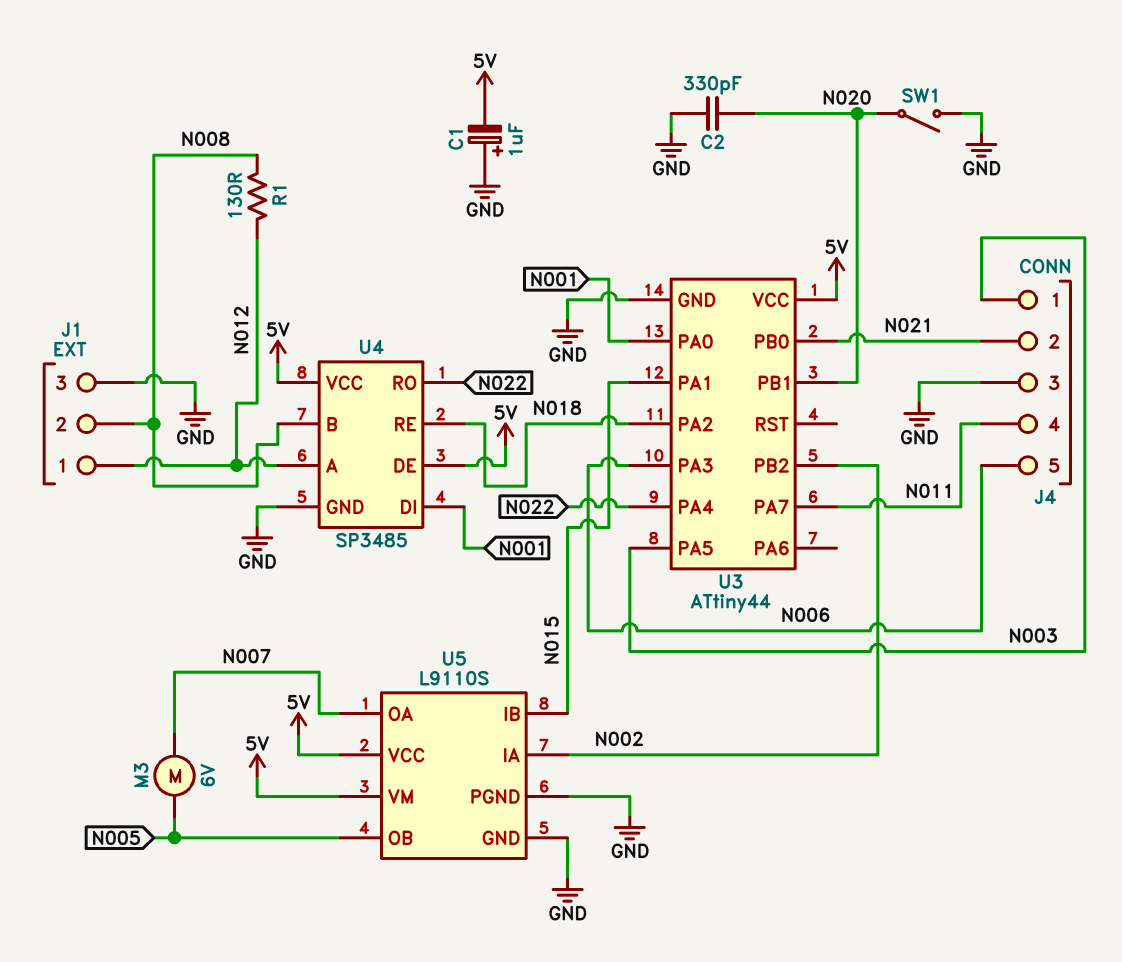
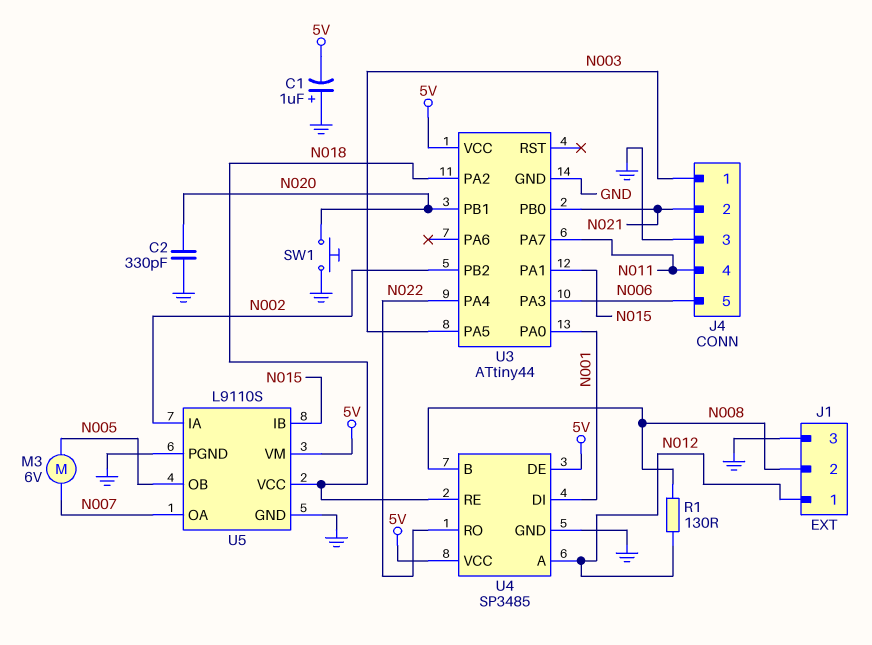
SW1: switch (GND, N020) -> button (GND, N020)
U5 pin VCC: 5V -> N018

